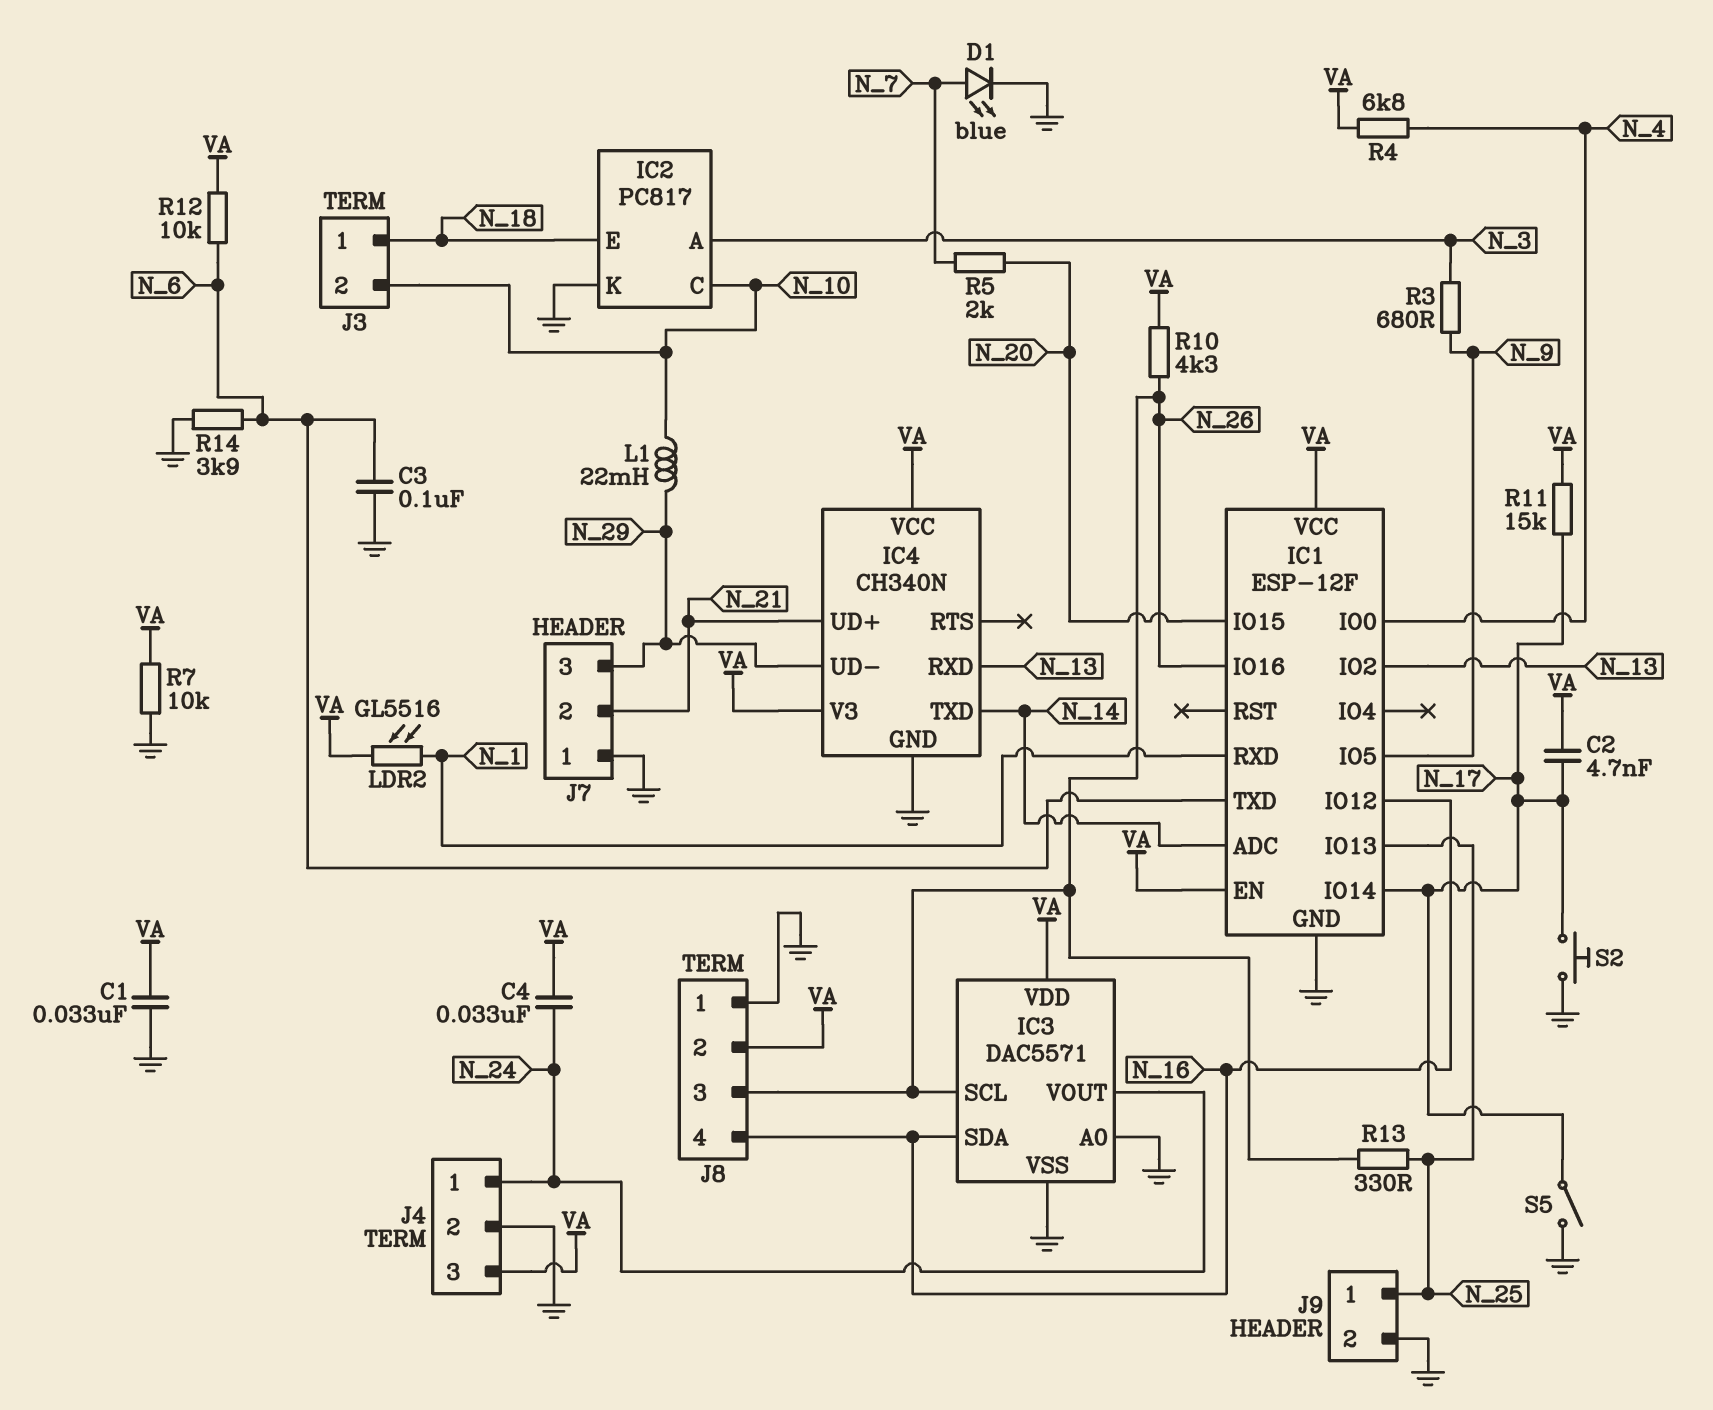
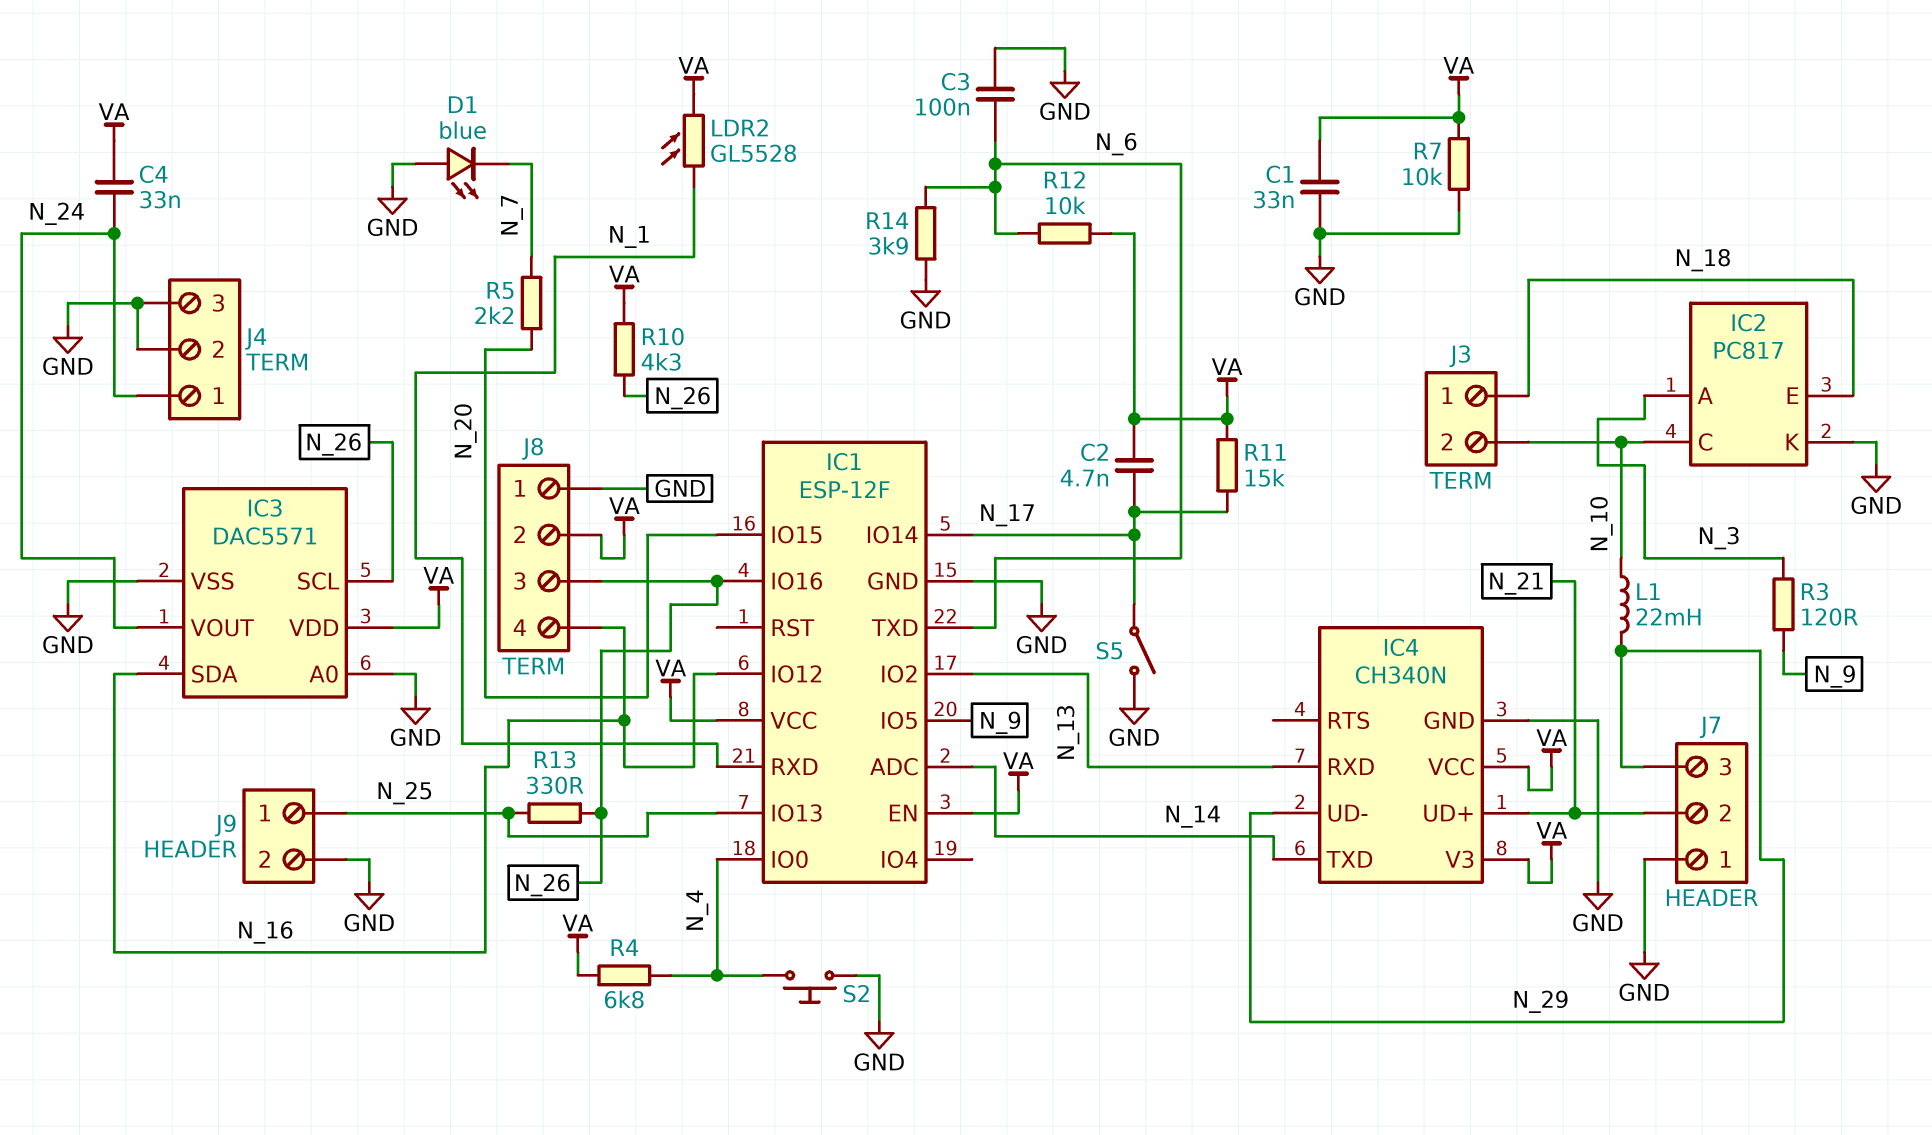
D1: LED blue (A N_7, K GND) -> LED blue (A GND, K N_7)
J4 pin 3: VA -> GND
LDR2: GL5516 (N_1, VA) -> GL5528 (N_1, VA)
R3: 680 (N_3, N_9) -> 120 (N_3, N_9)
R5: 2k (N_7, N_20) -> 2.2k (N_7, N_20)
S2: button (GND, N_17) -> button (GND, N_4)

